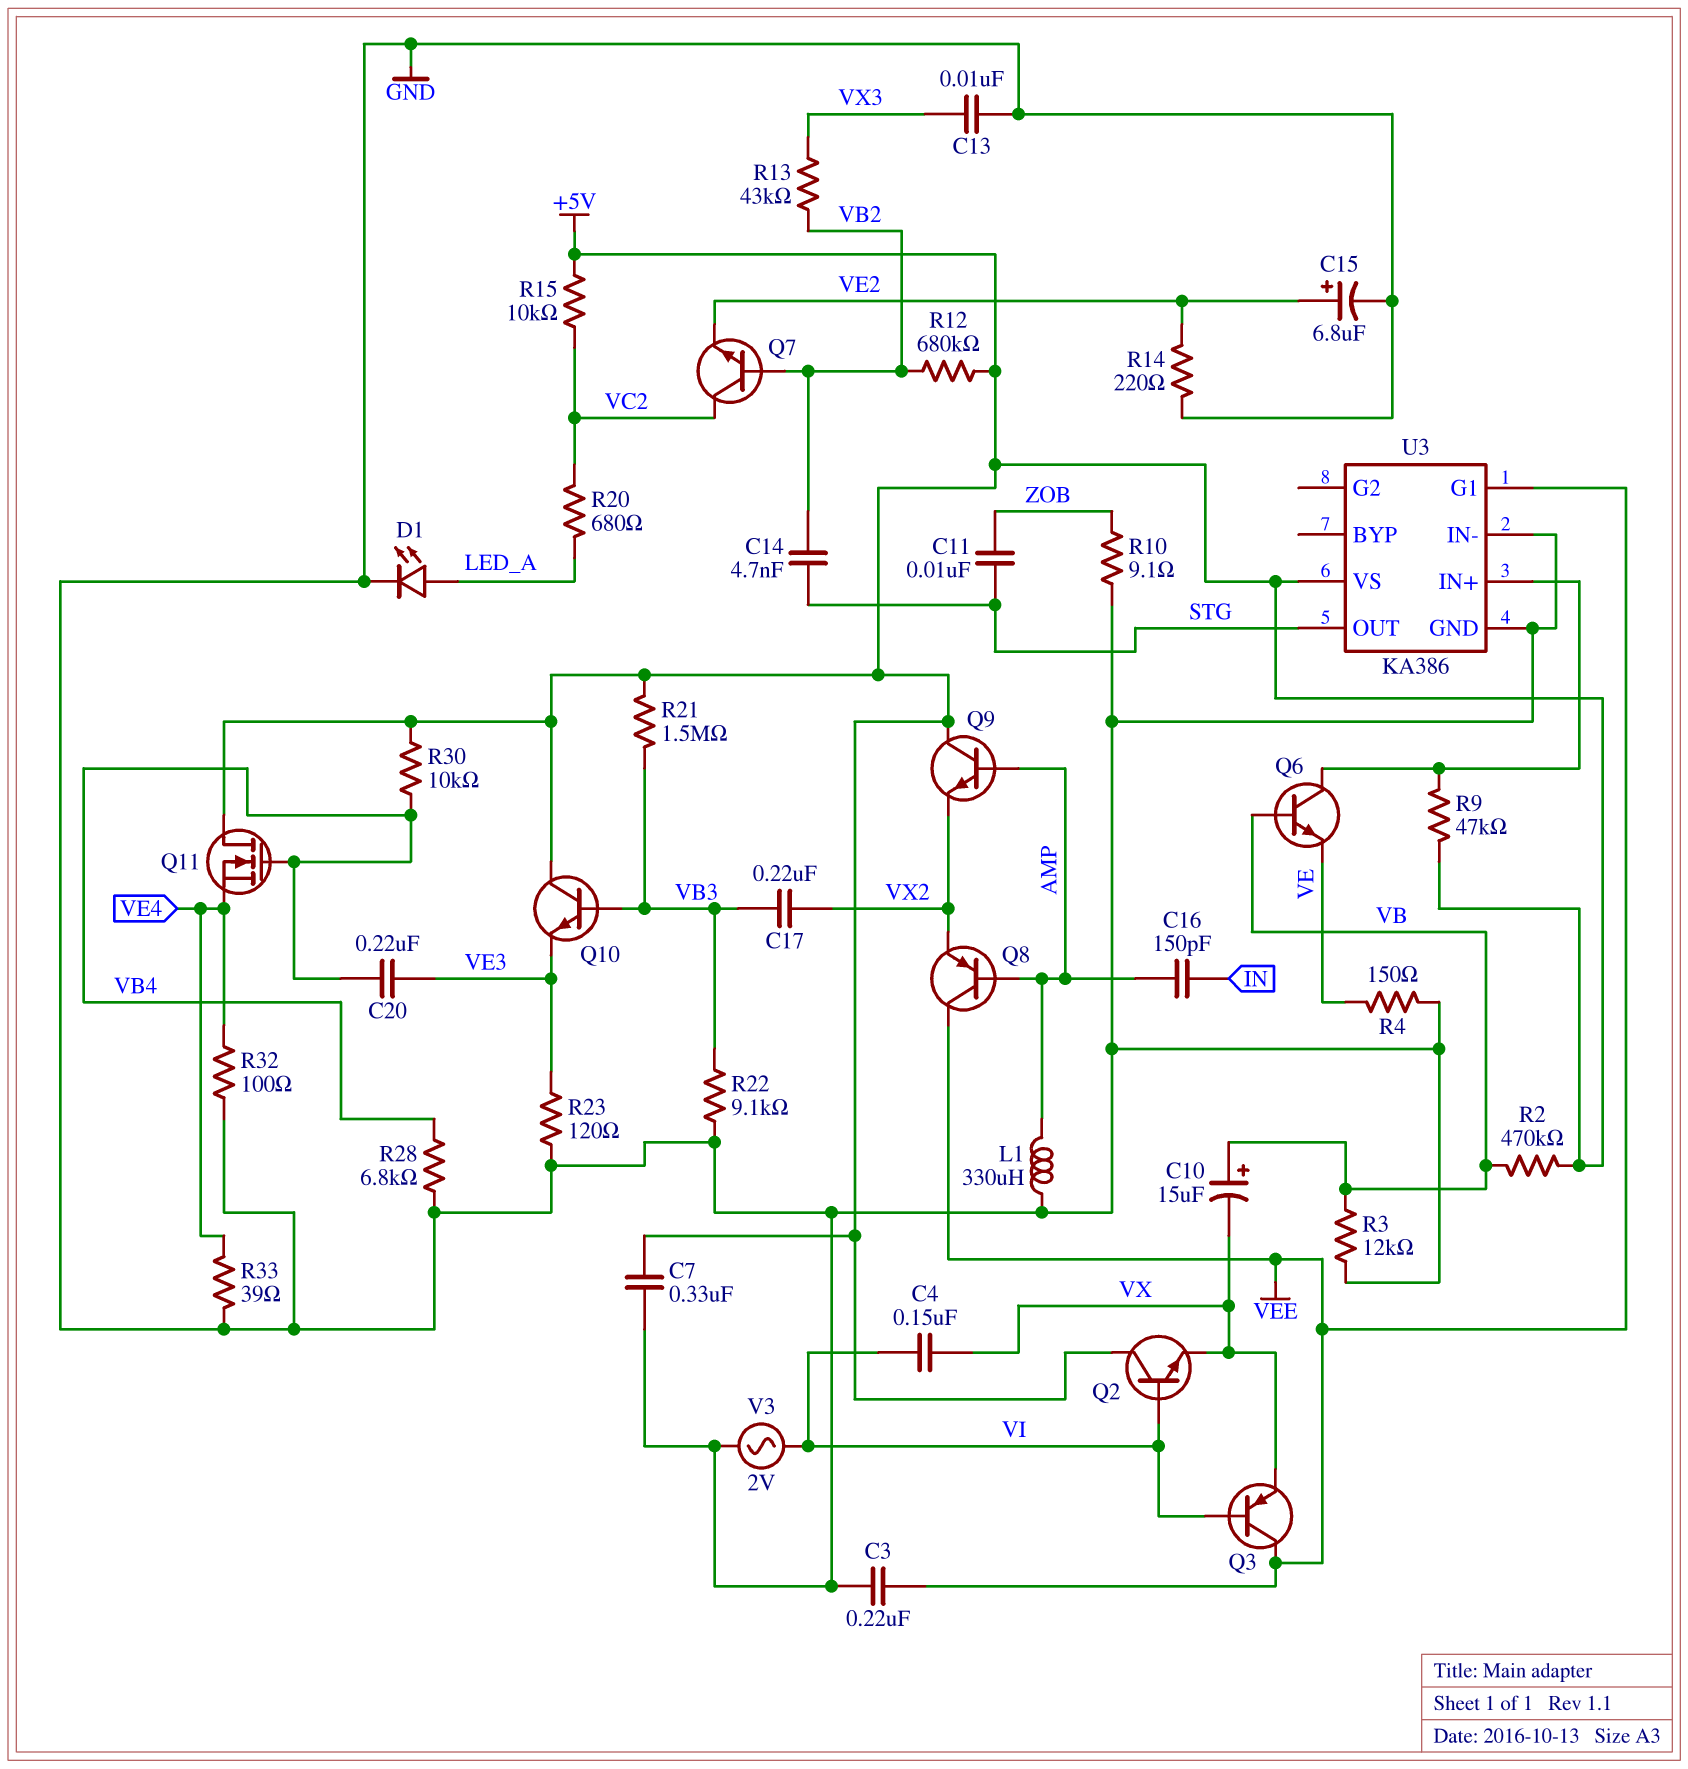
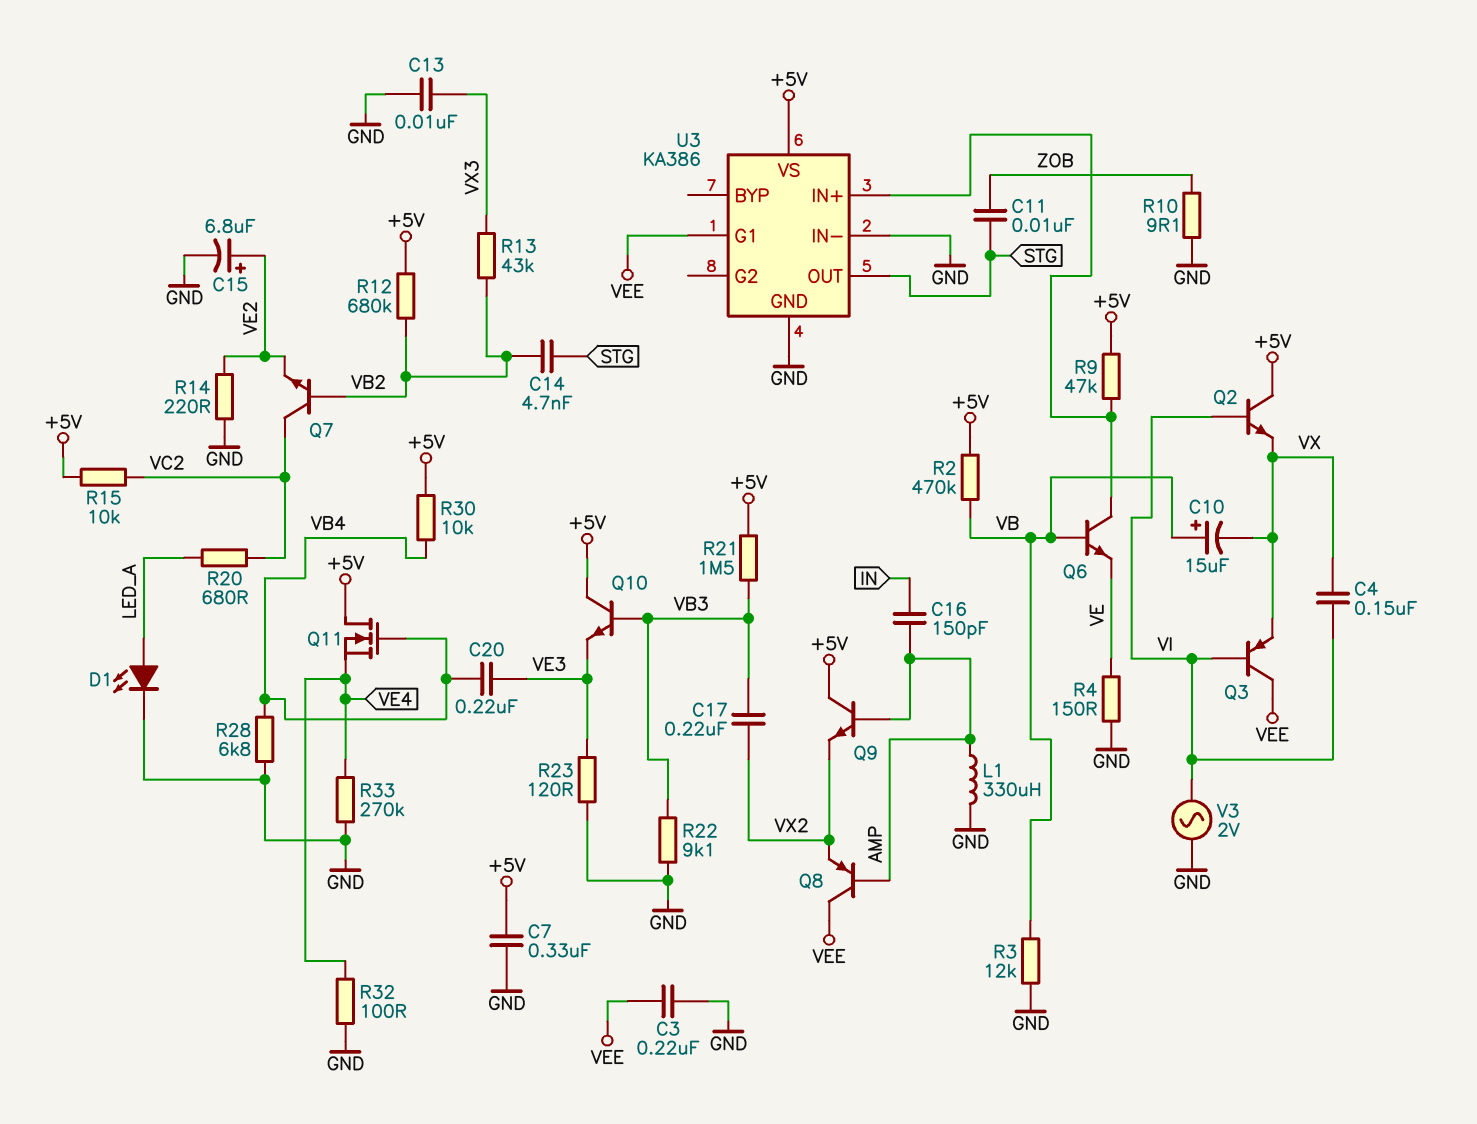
R33: 39 (GND, VE4) -> 270k (GND, VE4)

